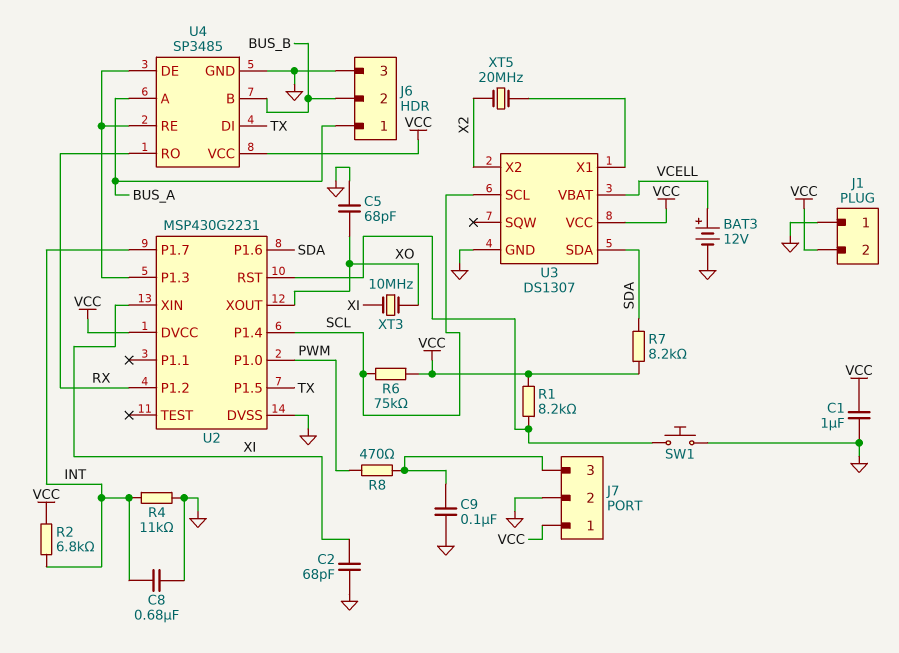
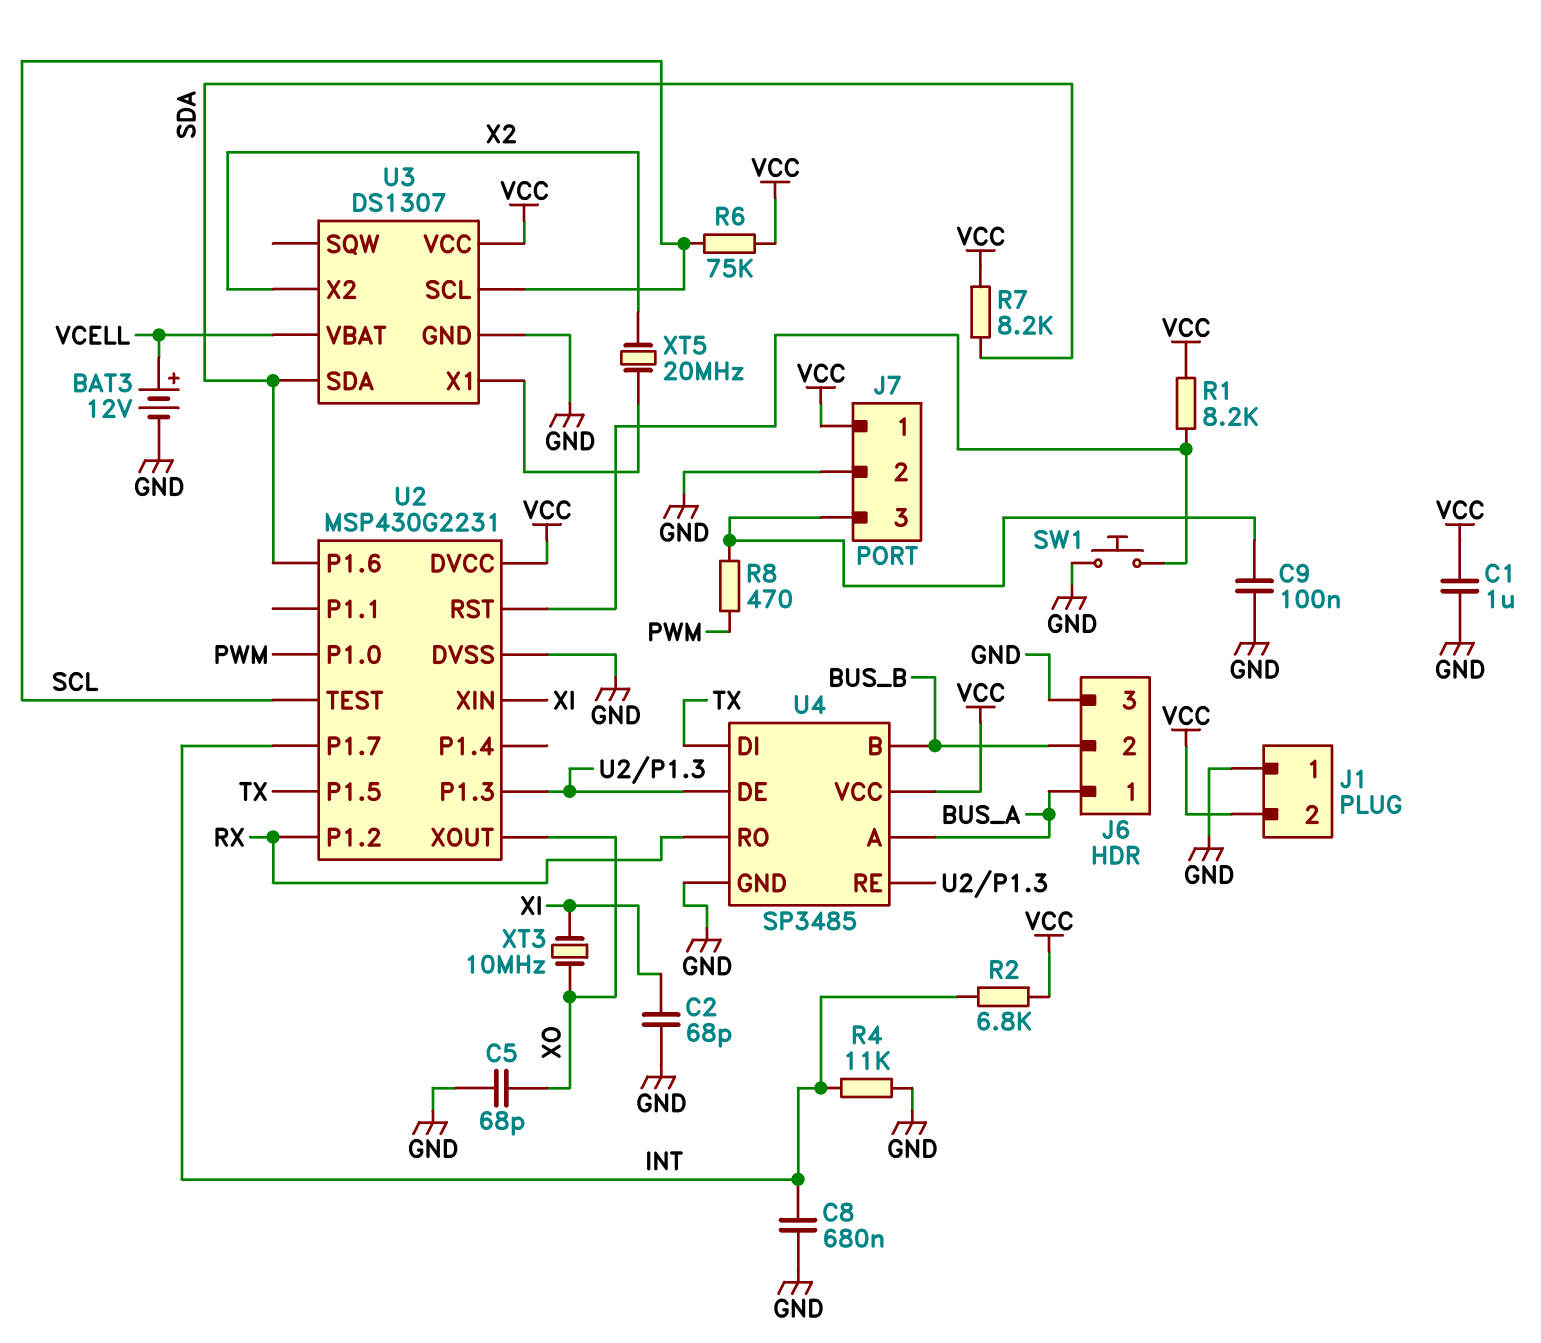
U2 pin P1.4: SCL -> none
U2 pin TEST: none -> SCL

